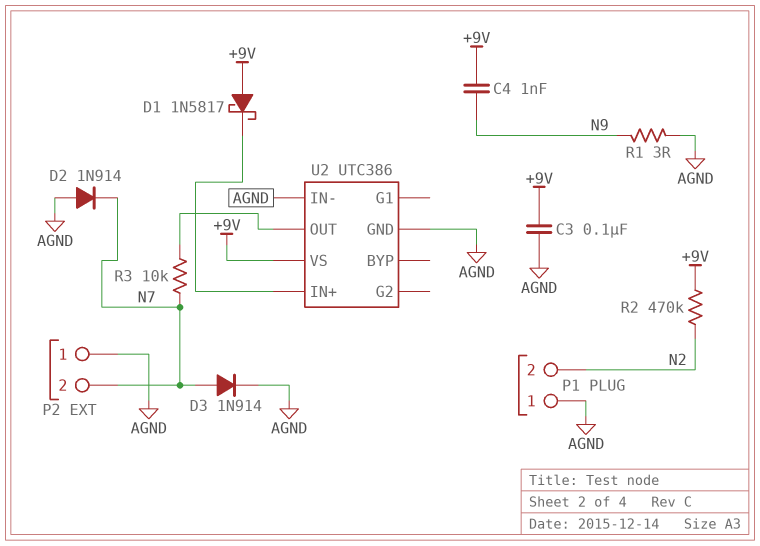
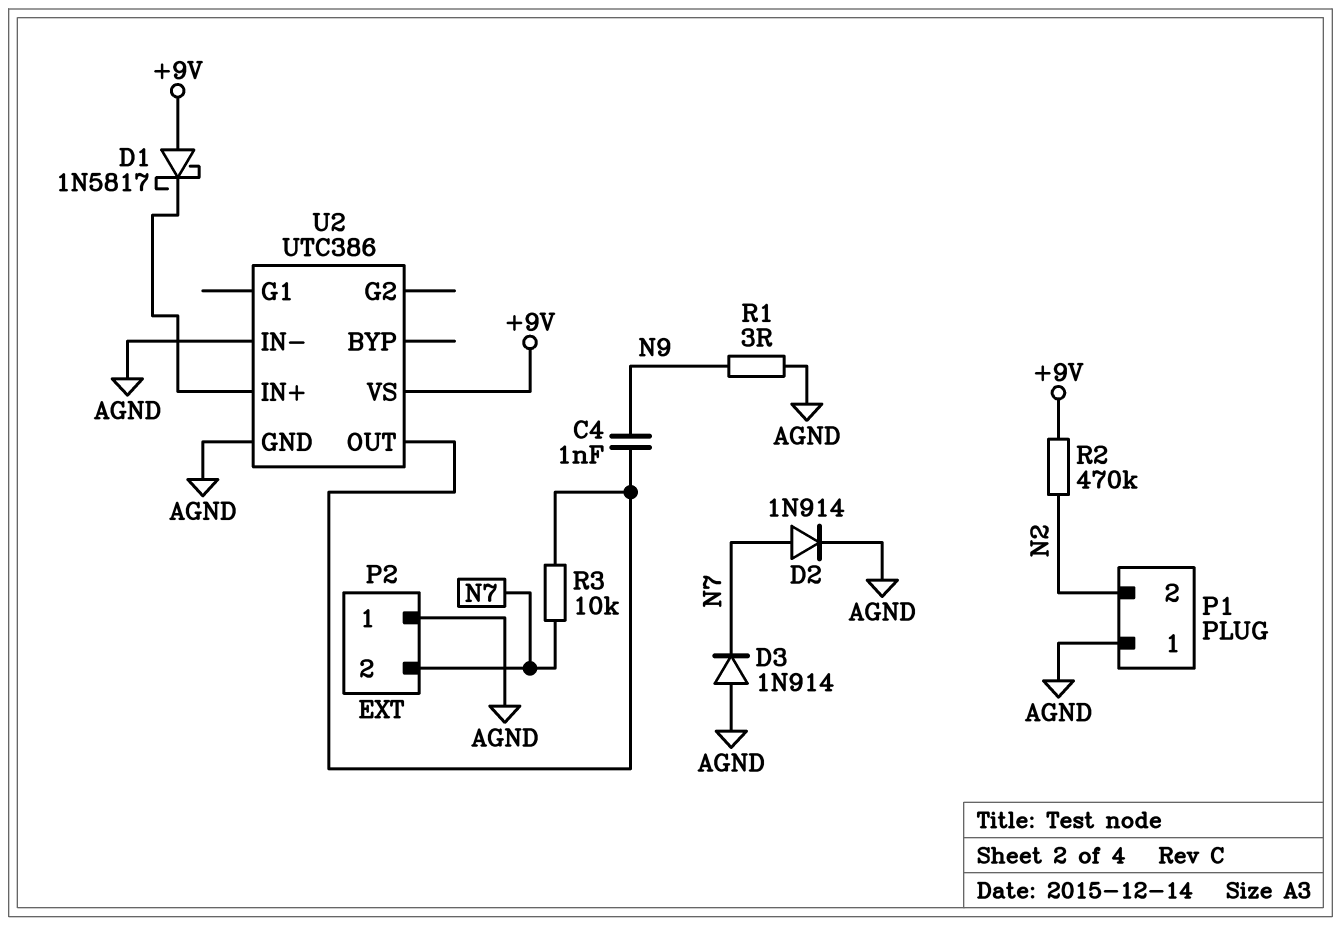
C3: 100nF (+9V, AGND) -> none
C4: 1nF (+9V, N9) -> 1nF (N9, U2/OUT)
D2: diode 1N914 (A AGND, K N7) -> diode 1N914 (A N7, K AGND)
D3: diode 1N914 (A N7, K AGND) -> diode 1N914 (A AGND, K N7)

